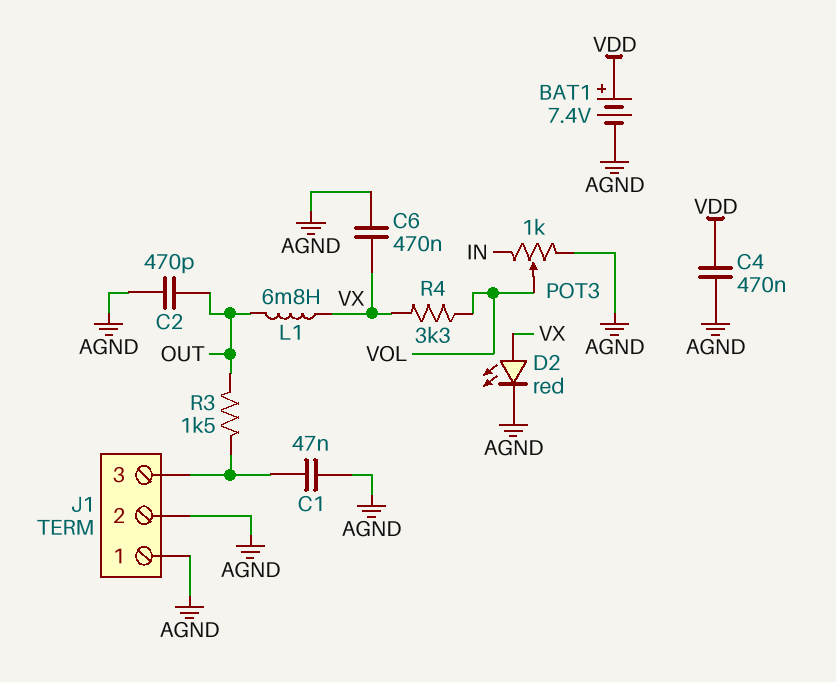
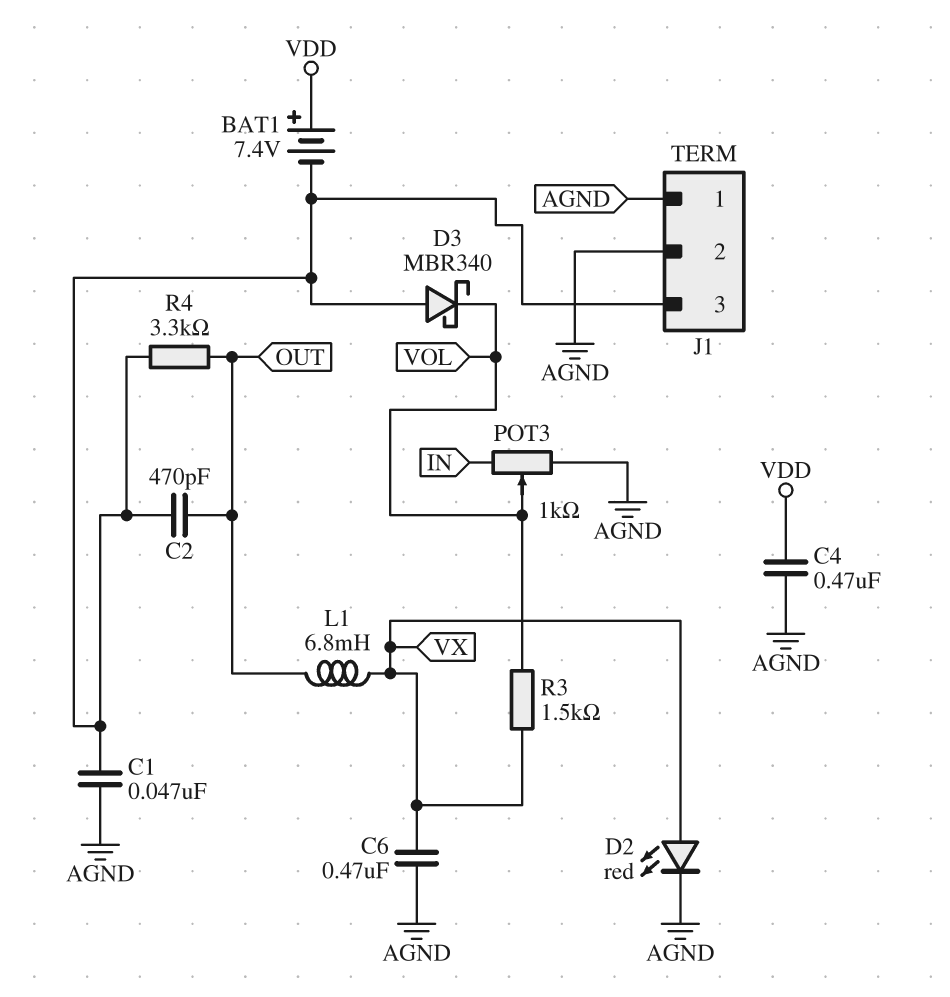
BAT1: 7.4V (plus VDD, minus AGND) -> 7.4V (plus VDD, minus J1/3)
C2: 470pF (AGND, OUT) -> 470pF (J1/3, OUT)
D3: none -> schottky MBR340 (A J1/3, K VOL)
R3: 1.5k (J1/3, OUT) -> 1.5k (VOL, VX)
R4: 3.3k (VOL, VX) -> 3.3k (J1/3, OUT)

